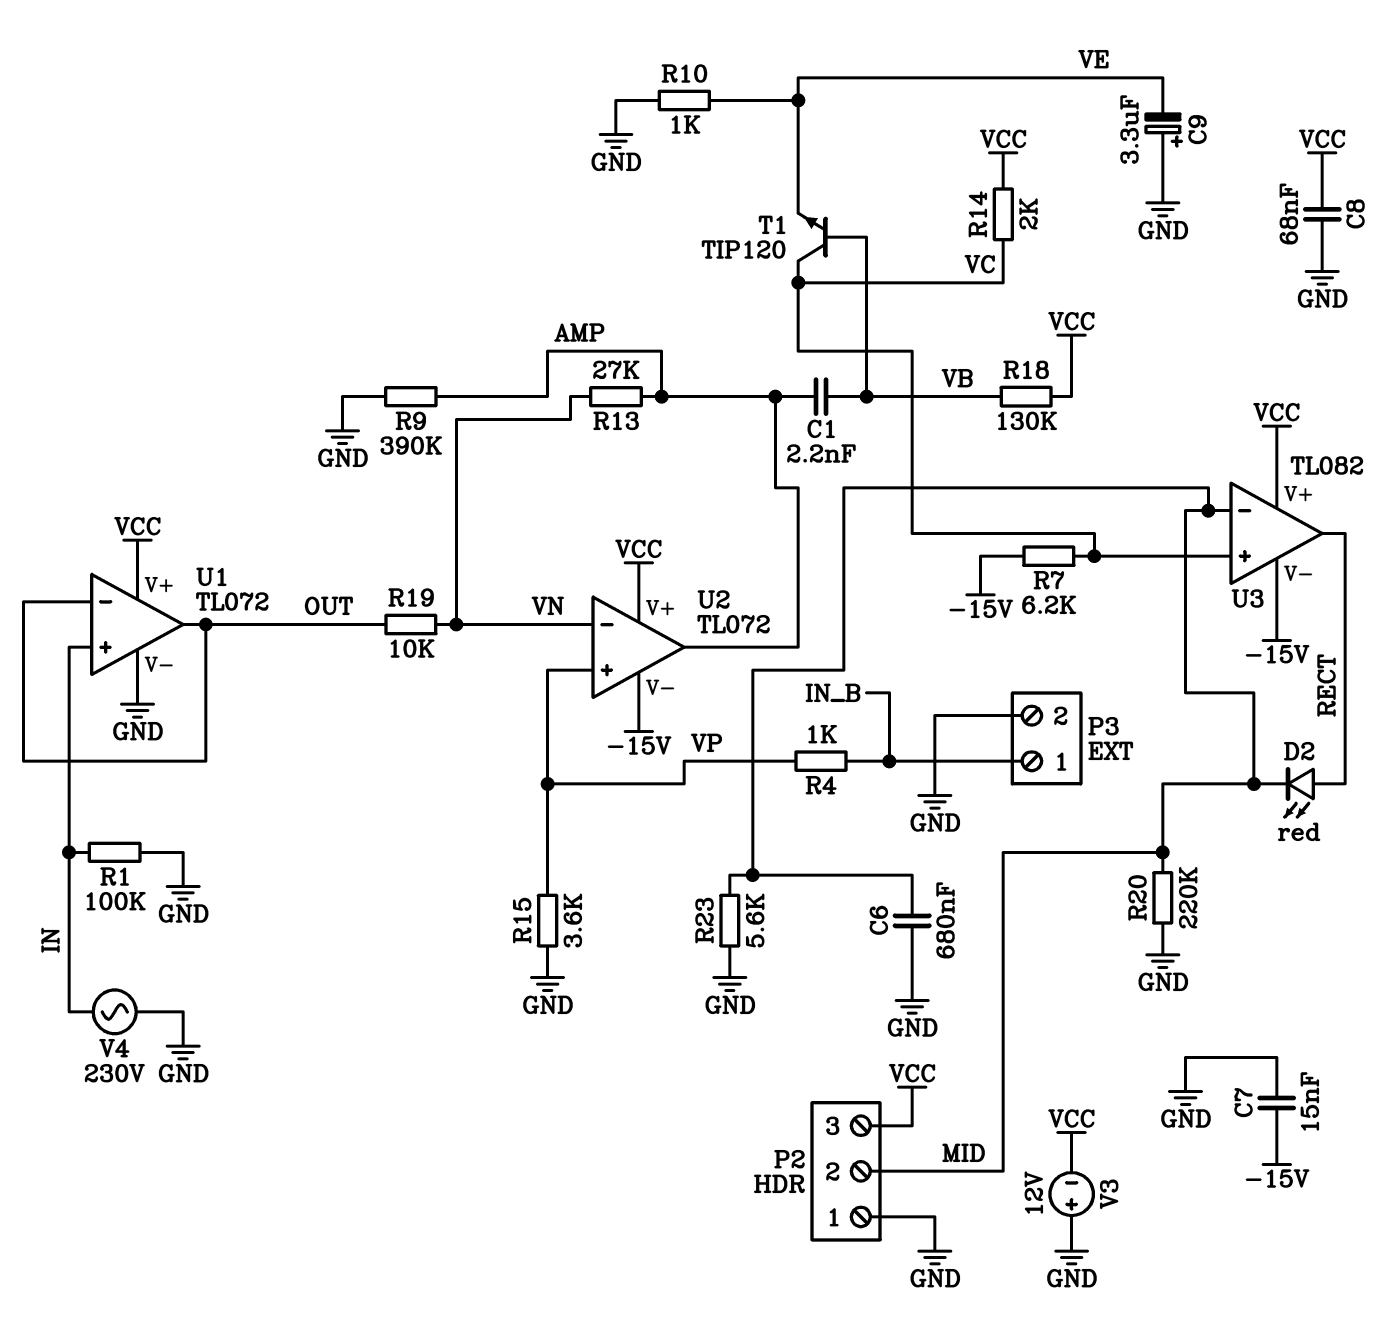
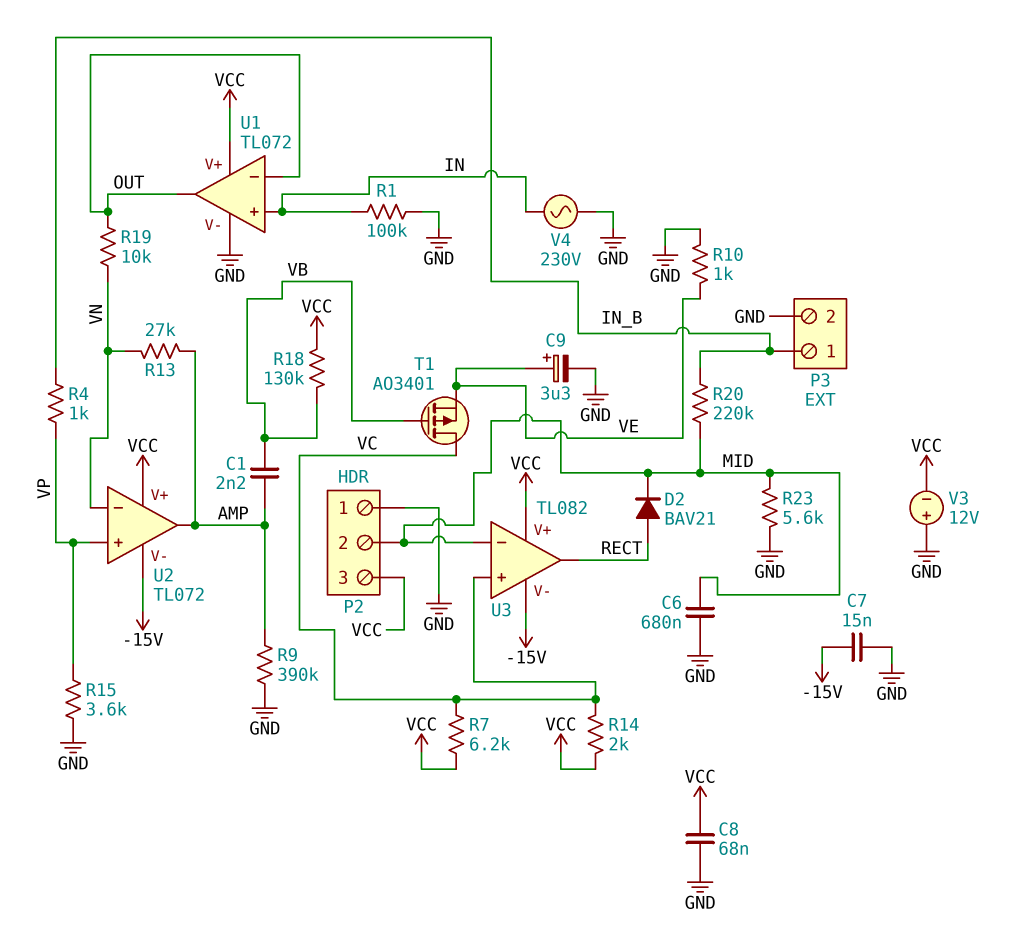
C9: 3.3uF (plus GND, minus VE) -> 3.3uF (plus VE, minus GND)
D2: LED red (A RECT, K MID) -> diode BAV21 (A RECT, K MID)
R7: 6.2k (-15V, VC) -> 6.2k (VC, VCC)
R20: 220k (GND, MID) -> 220k (IN_B, MID)
T1: NPN TIP120 (B VB, C VC, E VE) -> PMOS AO3401 (G VB, D VC, S VE)

